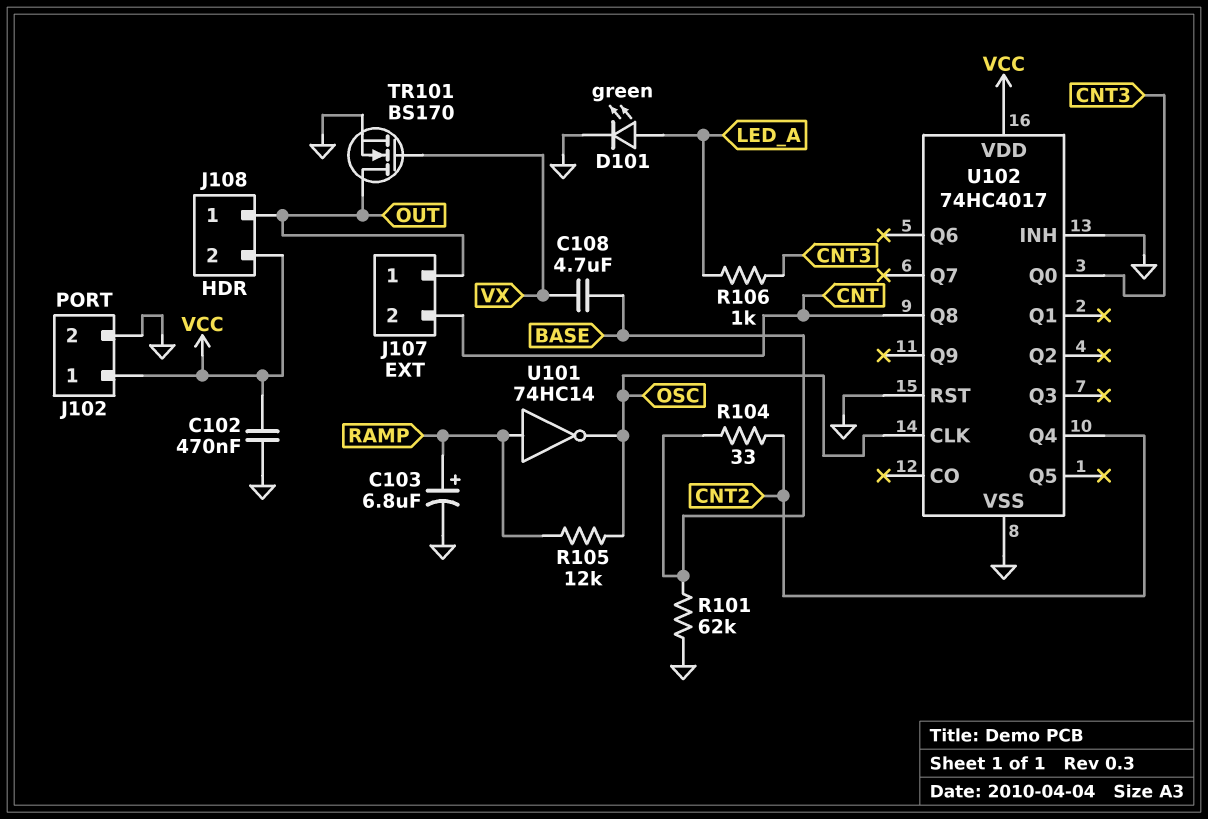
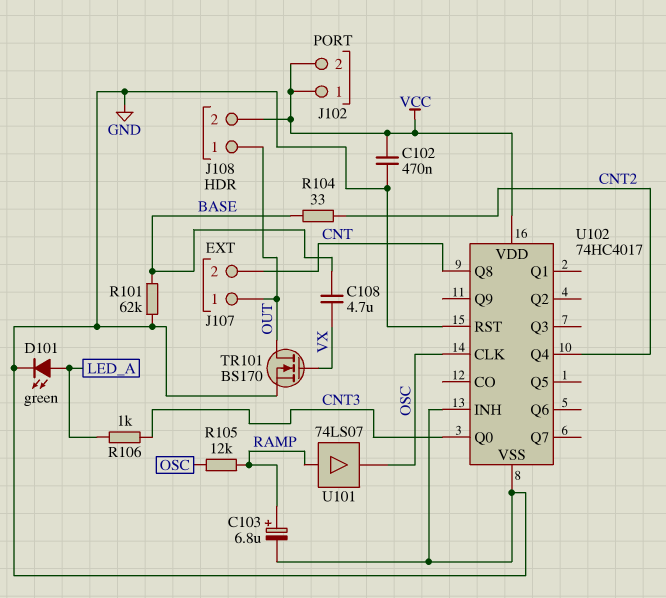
J102 pin 2: GND -> VCC
U101: NOT 74HC14 (in RAMP, out OSC) -> buffer 74LS07 (in RAMP, out OSC)

